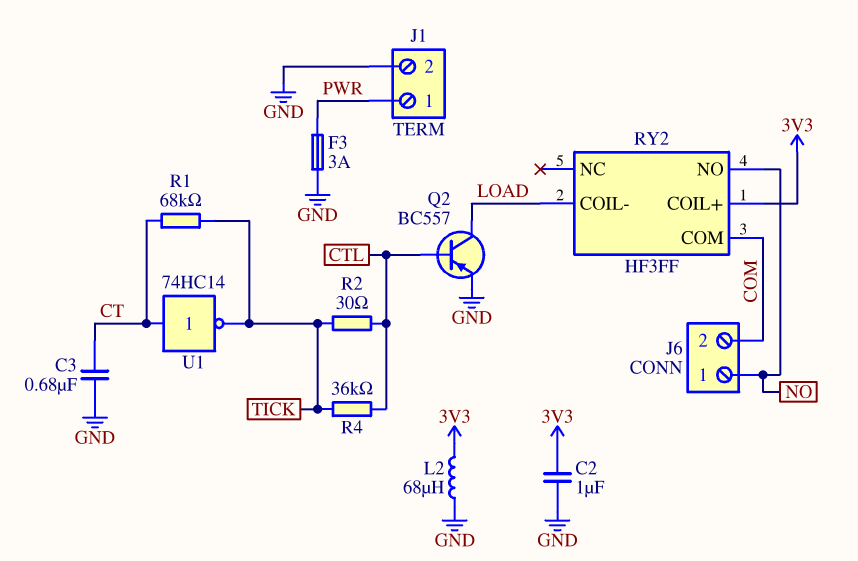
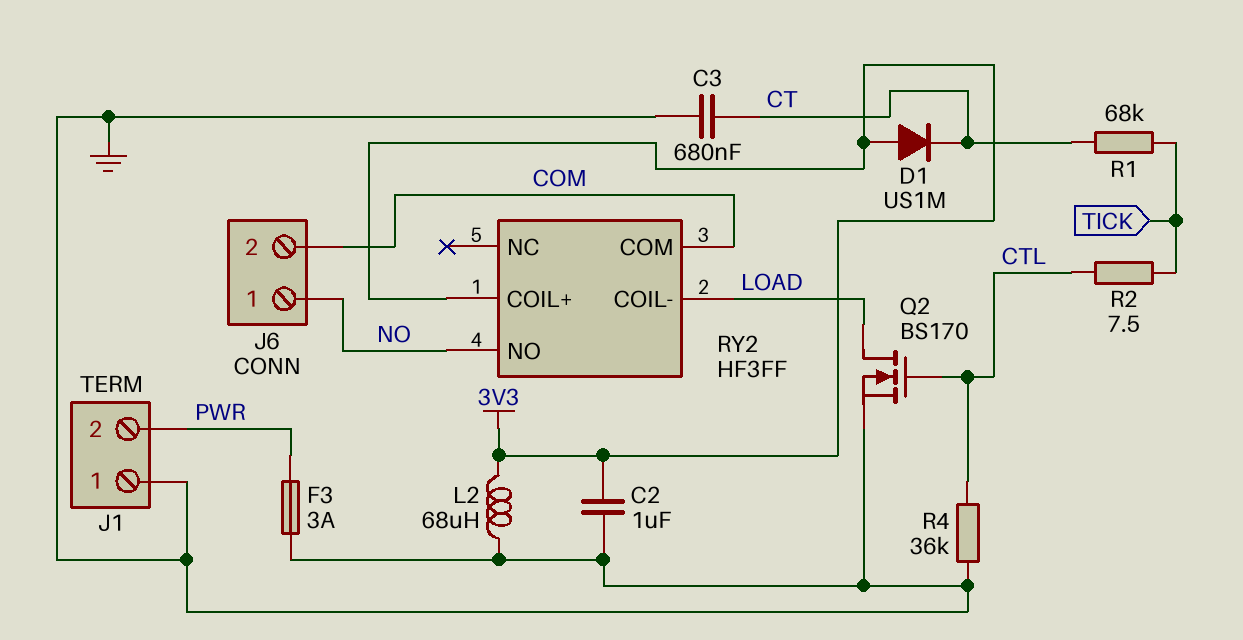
D1: none -> diode US1M (A 3V3, K CT)
J1 pin 1: PWR -> GND
J1 pin 2: GND -> PWR
Q2: PNP BC557 (B CTL, C LOAD, E GND) -> NMOS BS170 (G CTL, D LOAD, S GND)
R2: 30 (CTL, TICK) -> 7.5 (CTL, TICK)
R4: 36k (CTL, TICK) -> 36k (CTL, GND)
U1: NOT 74HC14 (in CT, out TICK) -> none

